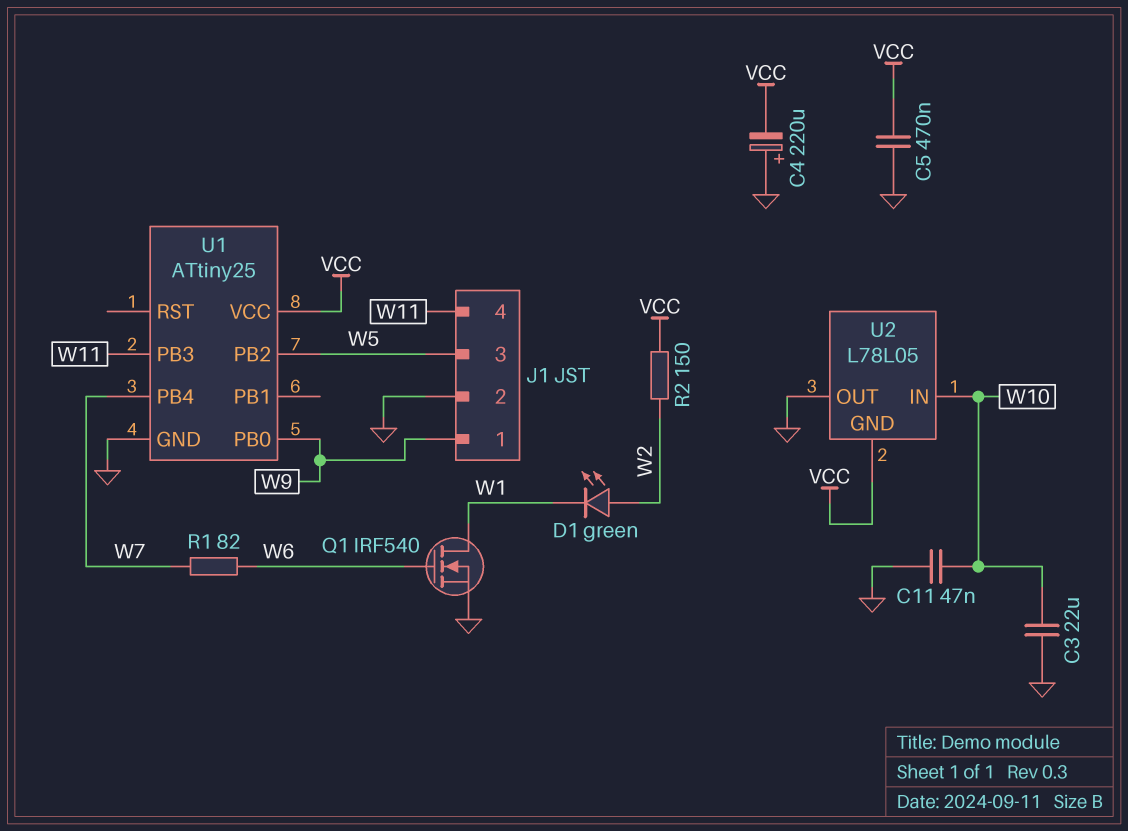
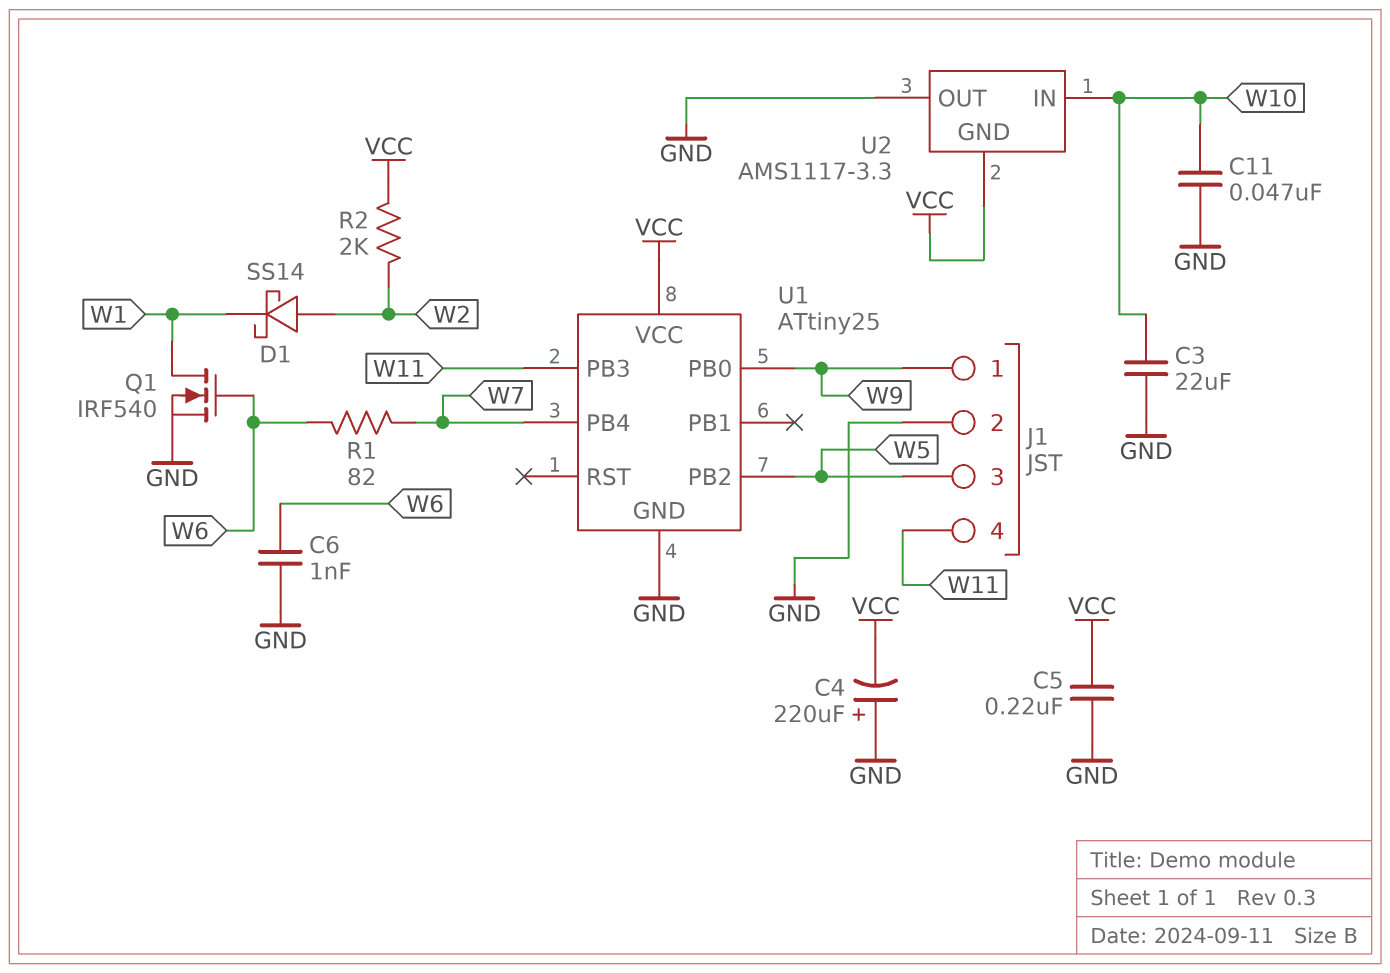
C5: 470nF (GND, VCC) -> 220nF (GND, VCC)
C6: none -> 1nF (GND, W6)
D1: LED green (A W2, K W1) -> schottky SS14 (A W2, K W1)
R2: 150 (VCC, W2) -> 2k (VCC, W2)
U2: L78L05 -> AMS1117-3.3

